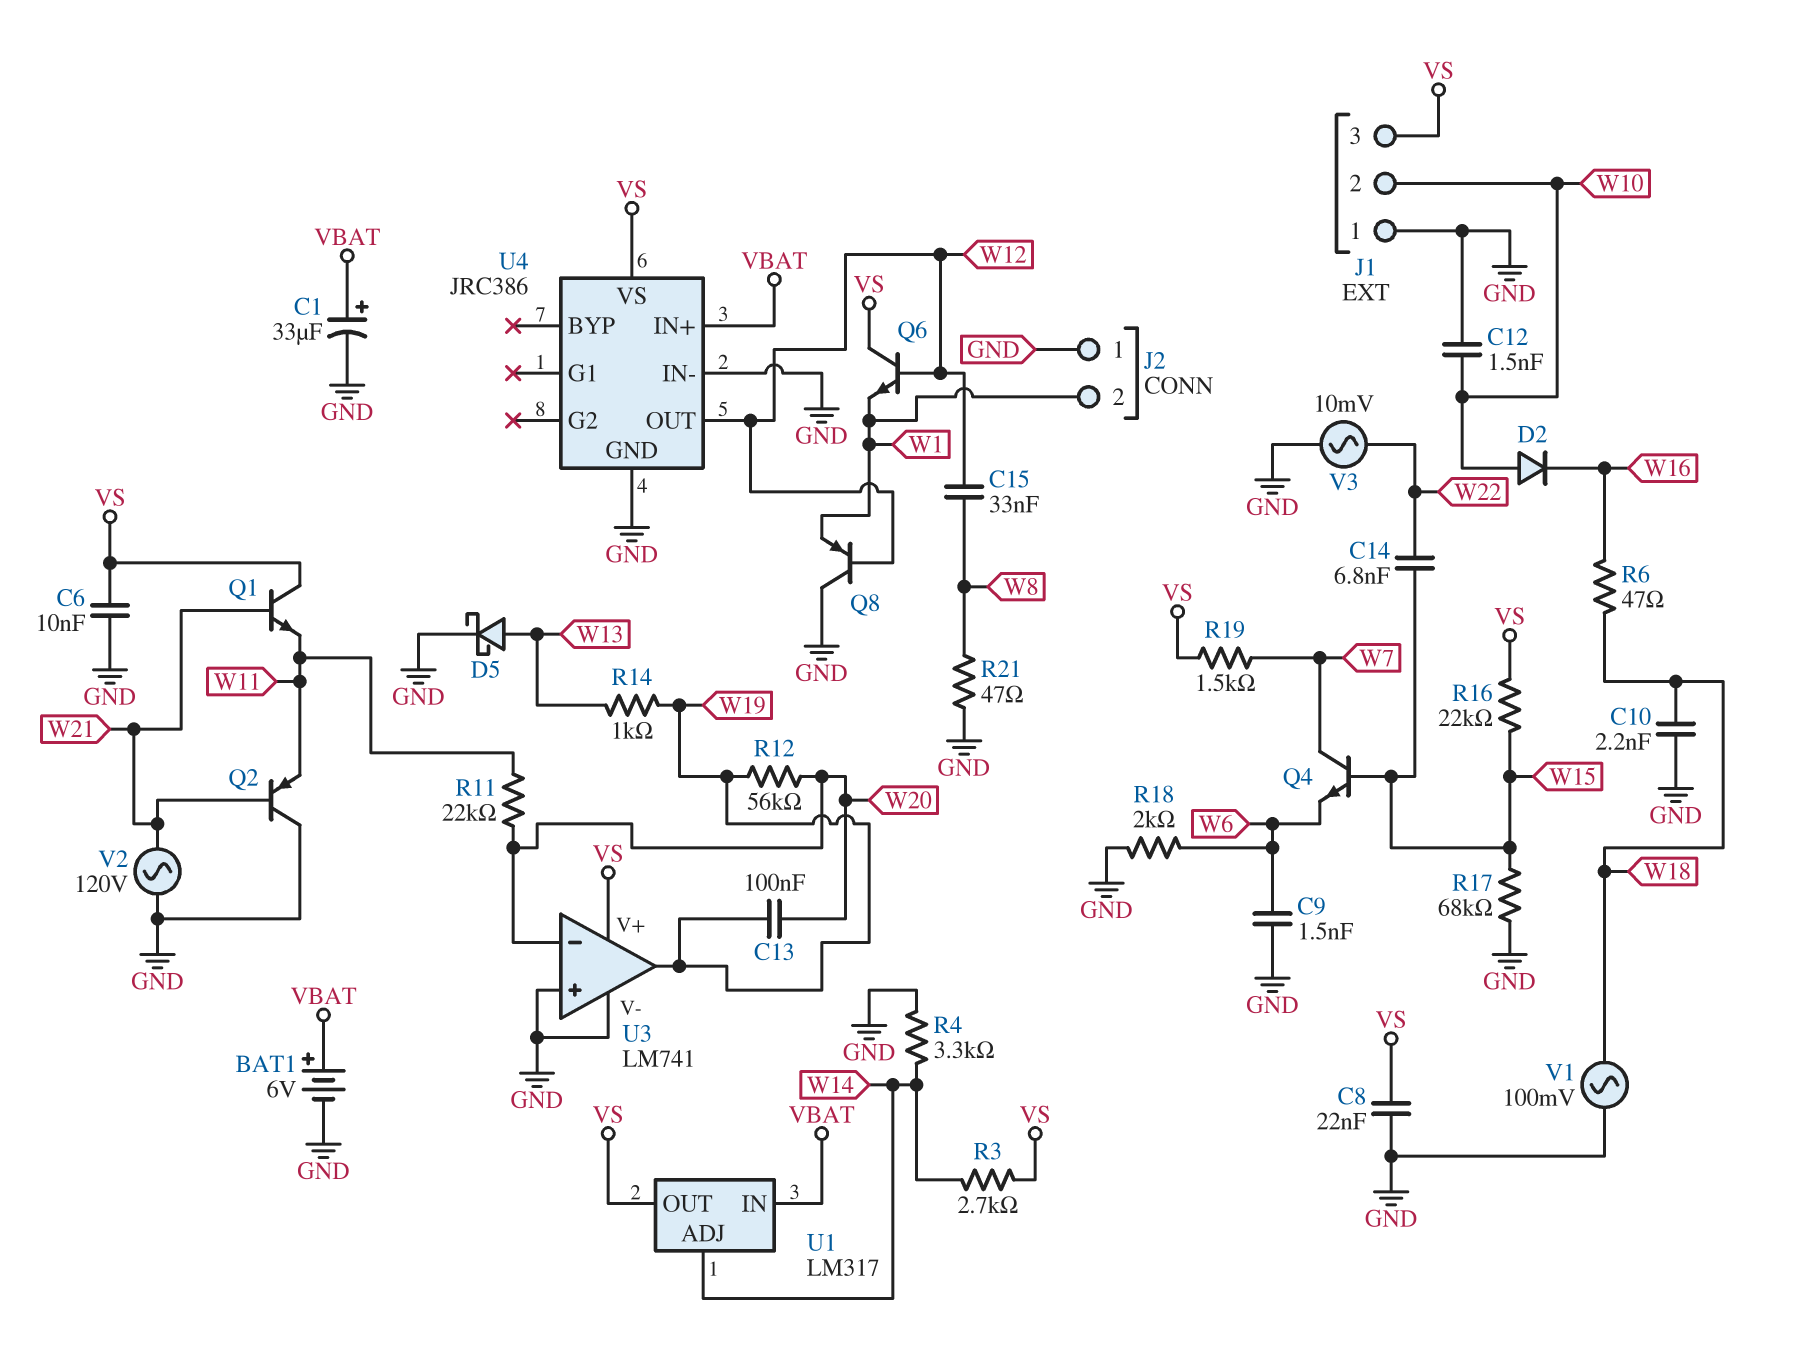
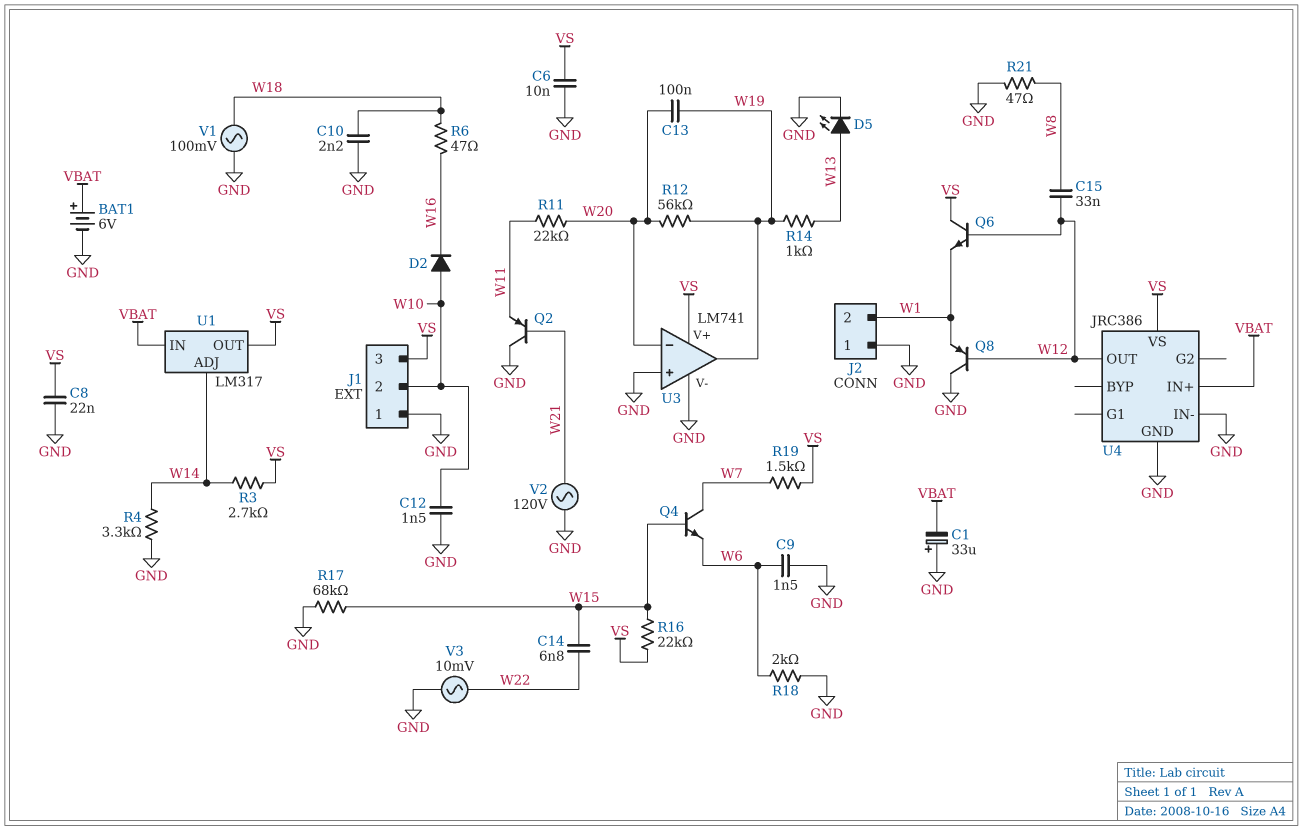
C1: 33uF (plus VBAT, minus GND) -> 33uF (plus GND, minus VBAT)
D5: schottky (A W13, K GND) -> LED (A W13, K GND)
Q1: NPN (B W21, C VS, E W11) -> none

